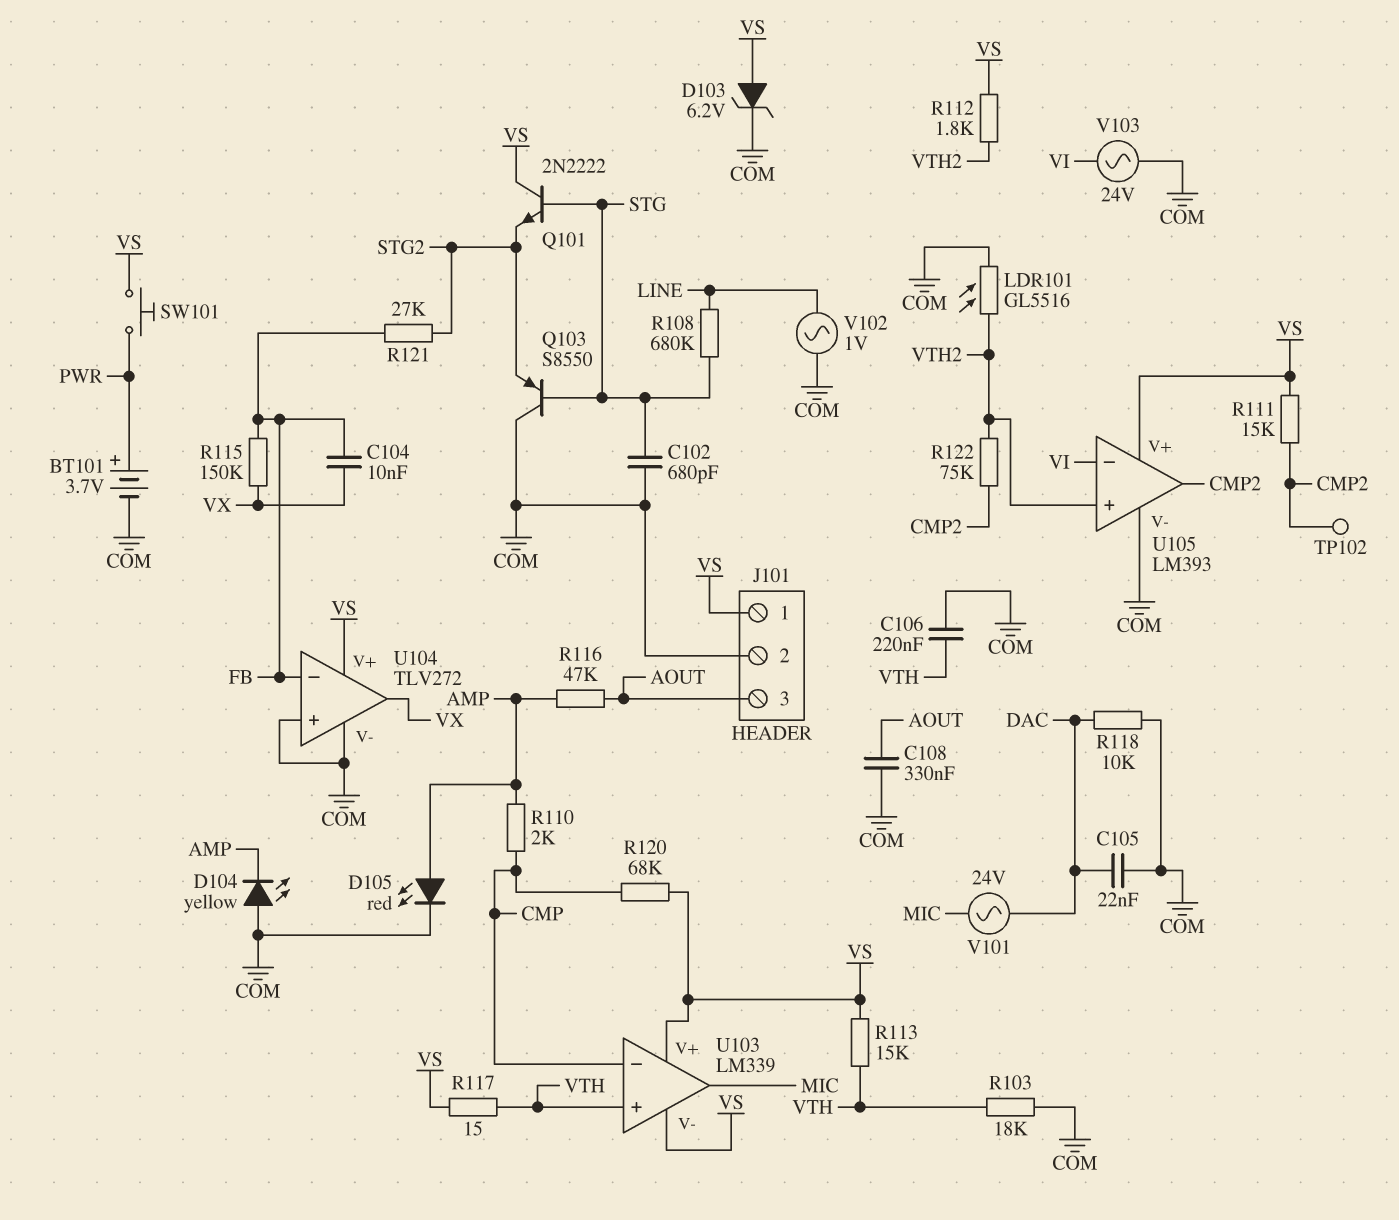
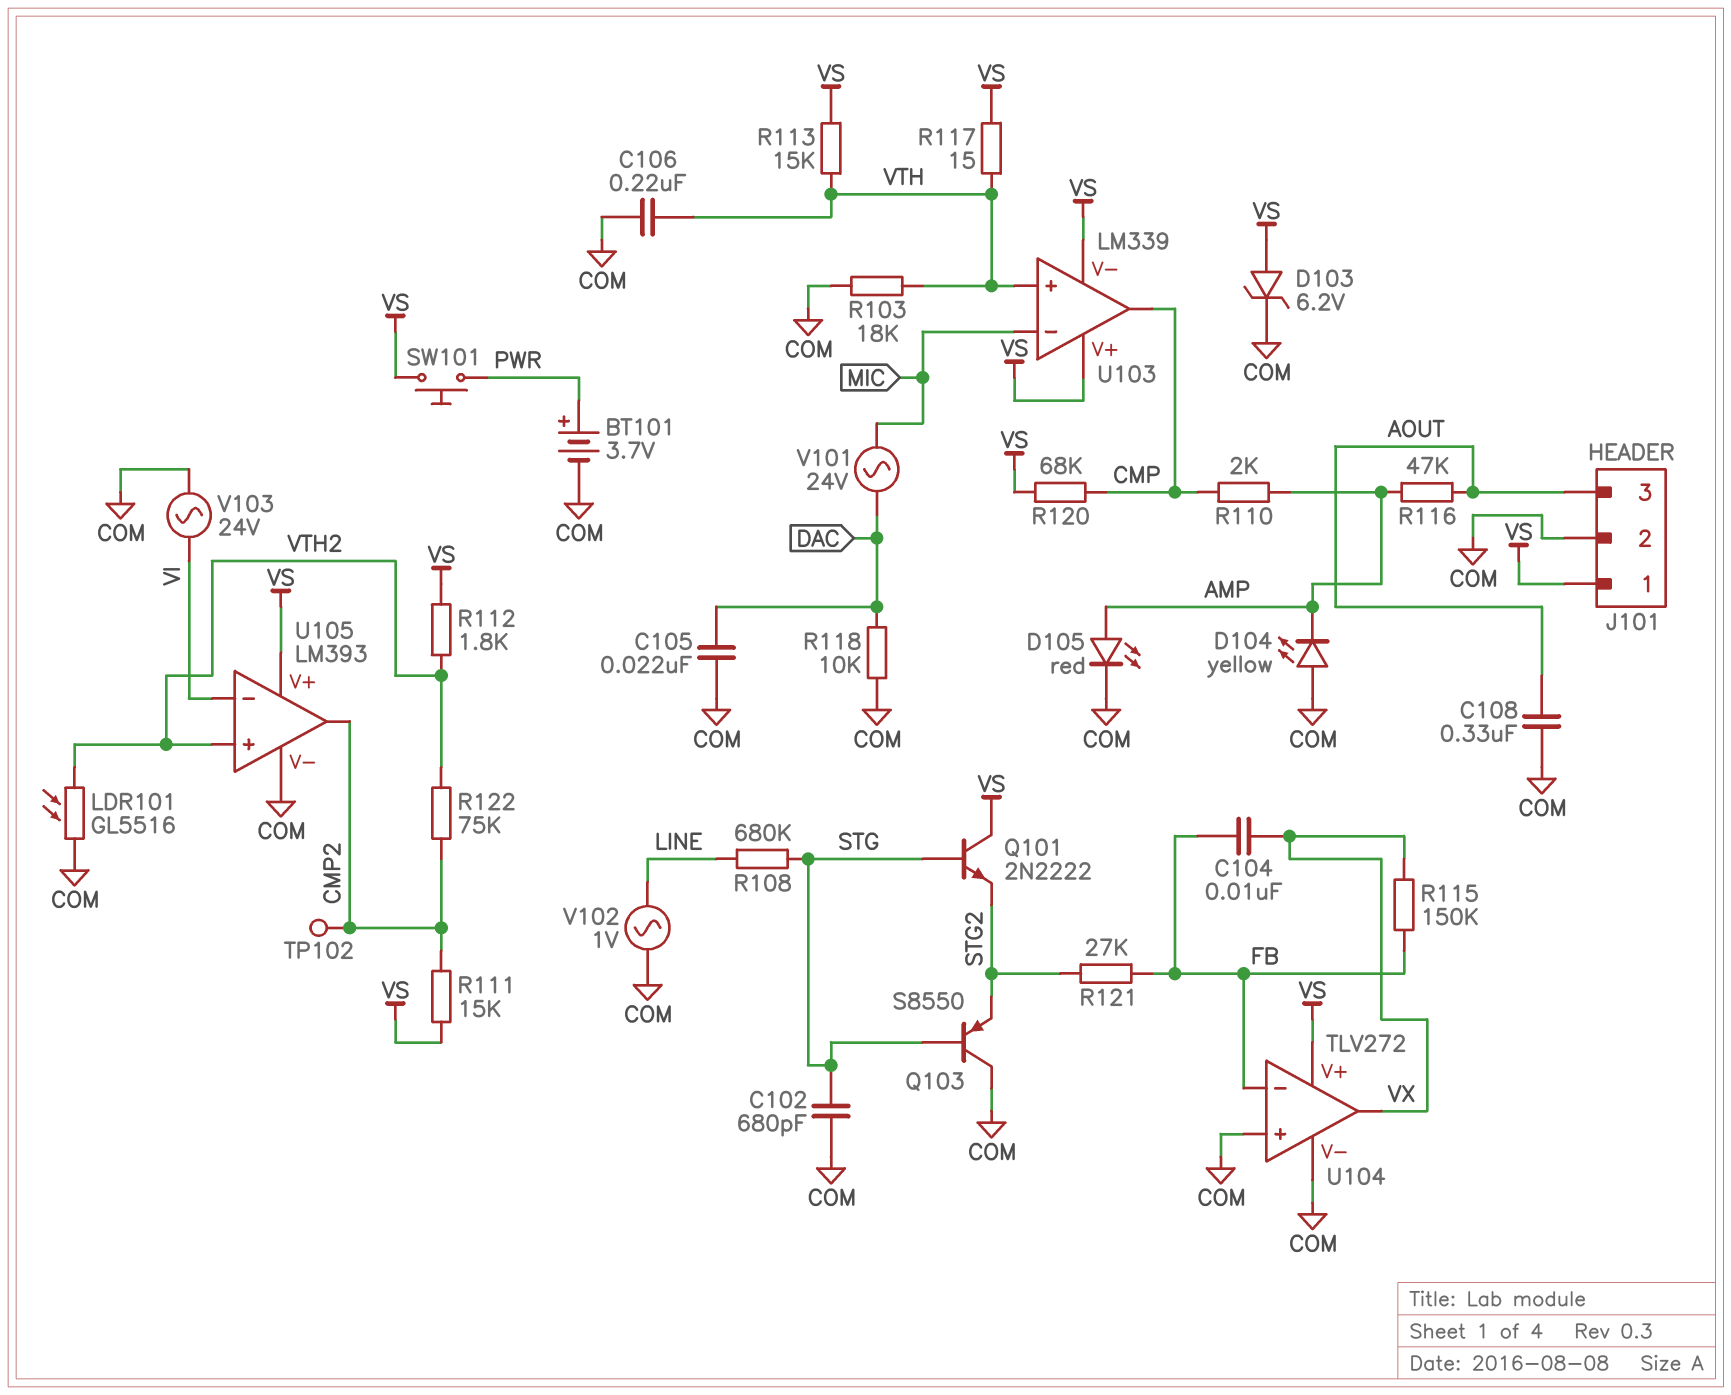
U103 pin in-: CMP -> MIC
U103 pin out: MIC -> CMP

